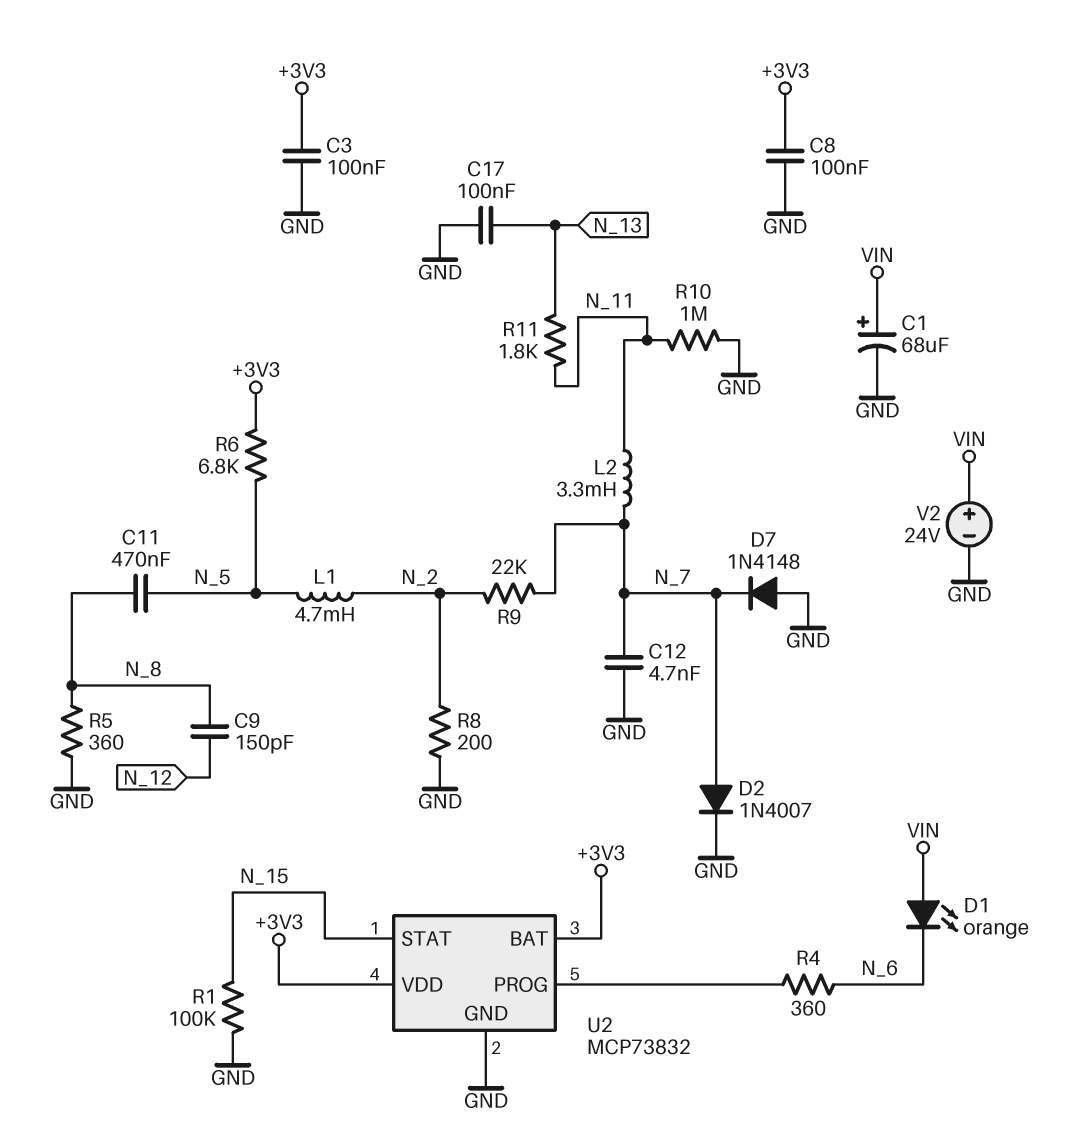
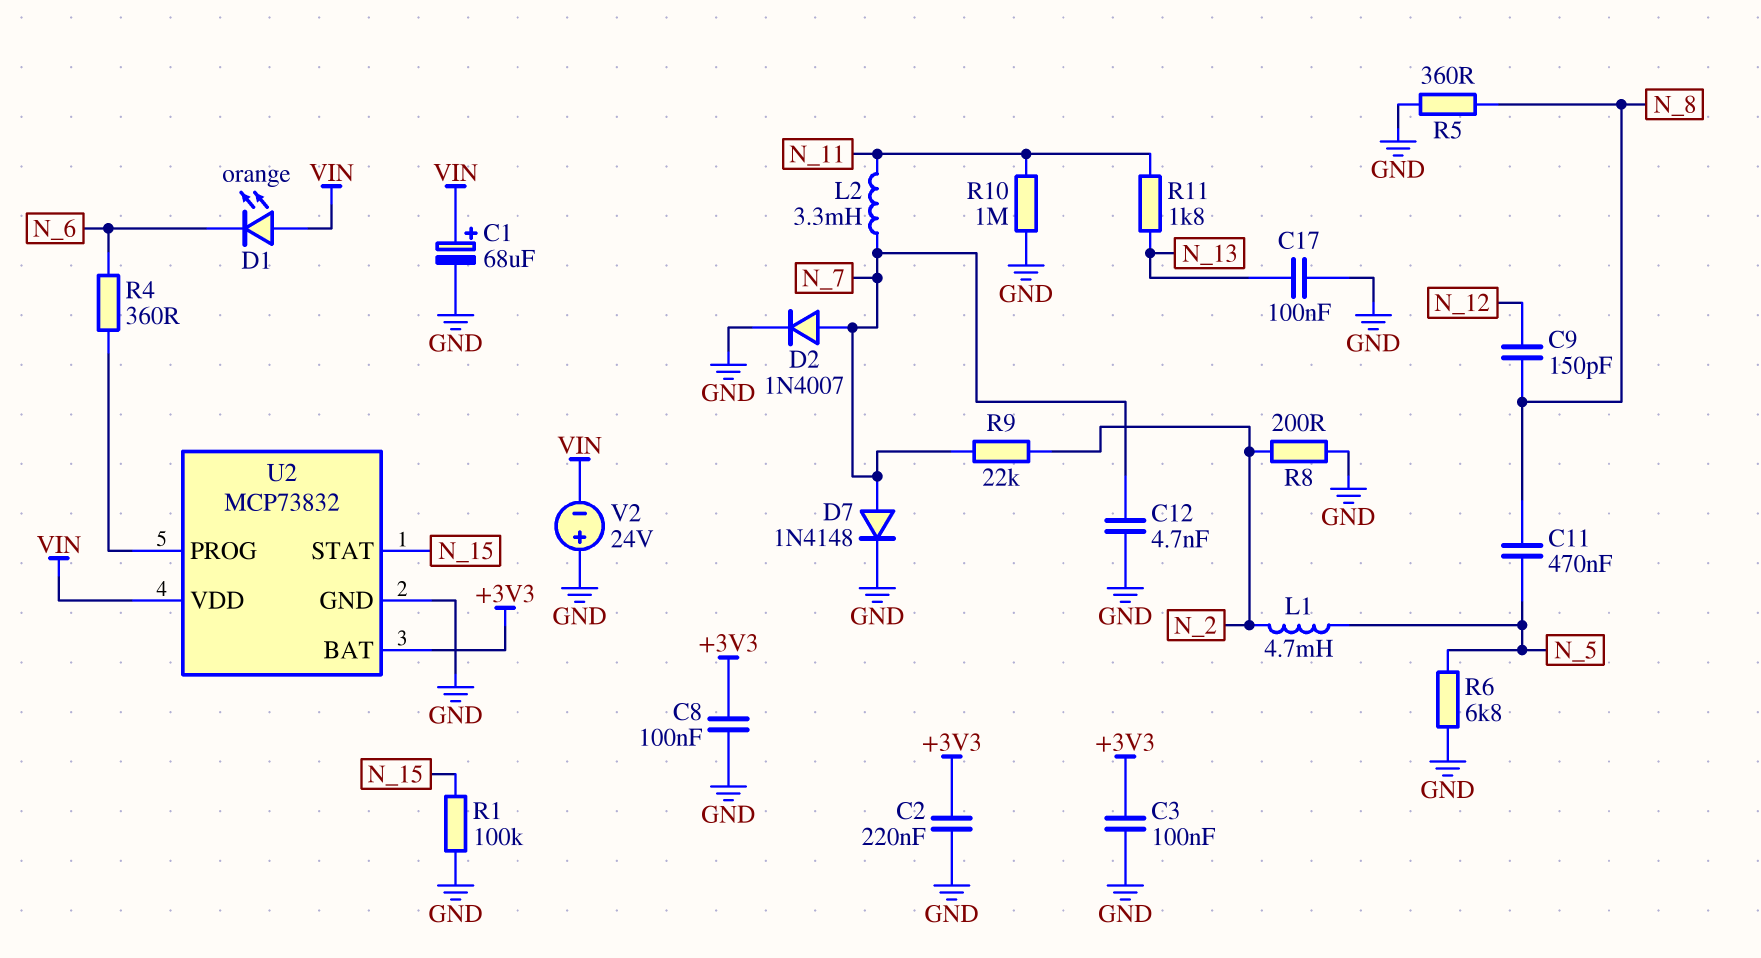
C2: none -> 220nF (+3V3, GND)
D7: diode 1N4148 (A GND, K N_7) -> diode 1N4148 (A N_7, K GND)
R6: 6.8k (+3V3, N_5) -> 6.8k (GND, N_5)
U2 pin VDD: +3V3 -> VIN
V2: 24V (plus VIN, minus GND) -> 24V (plus GND, minus VIN)

